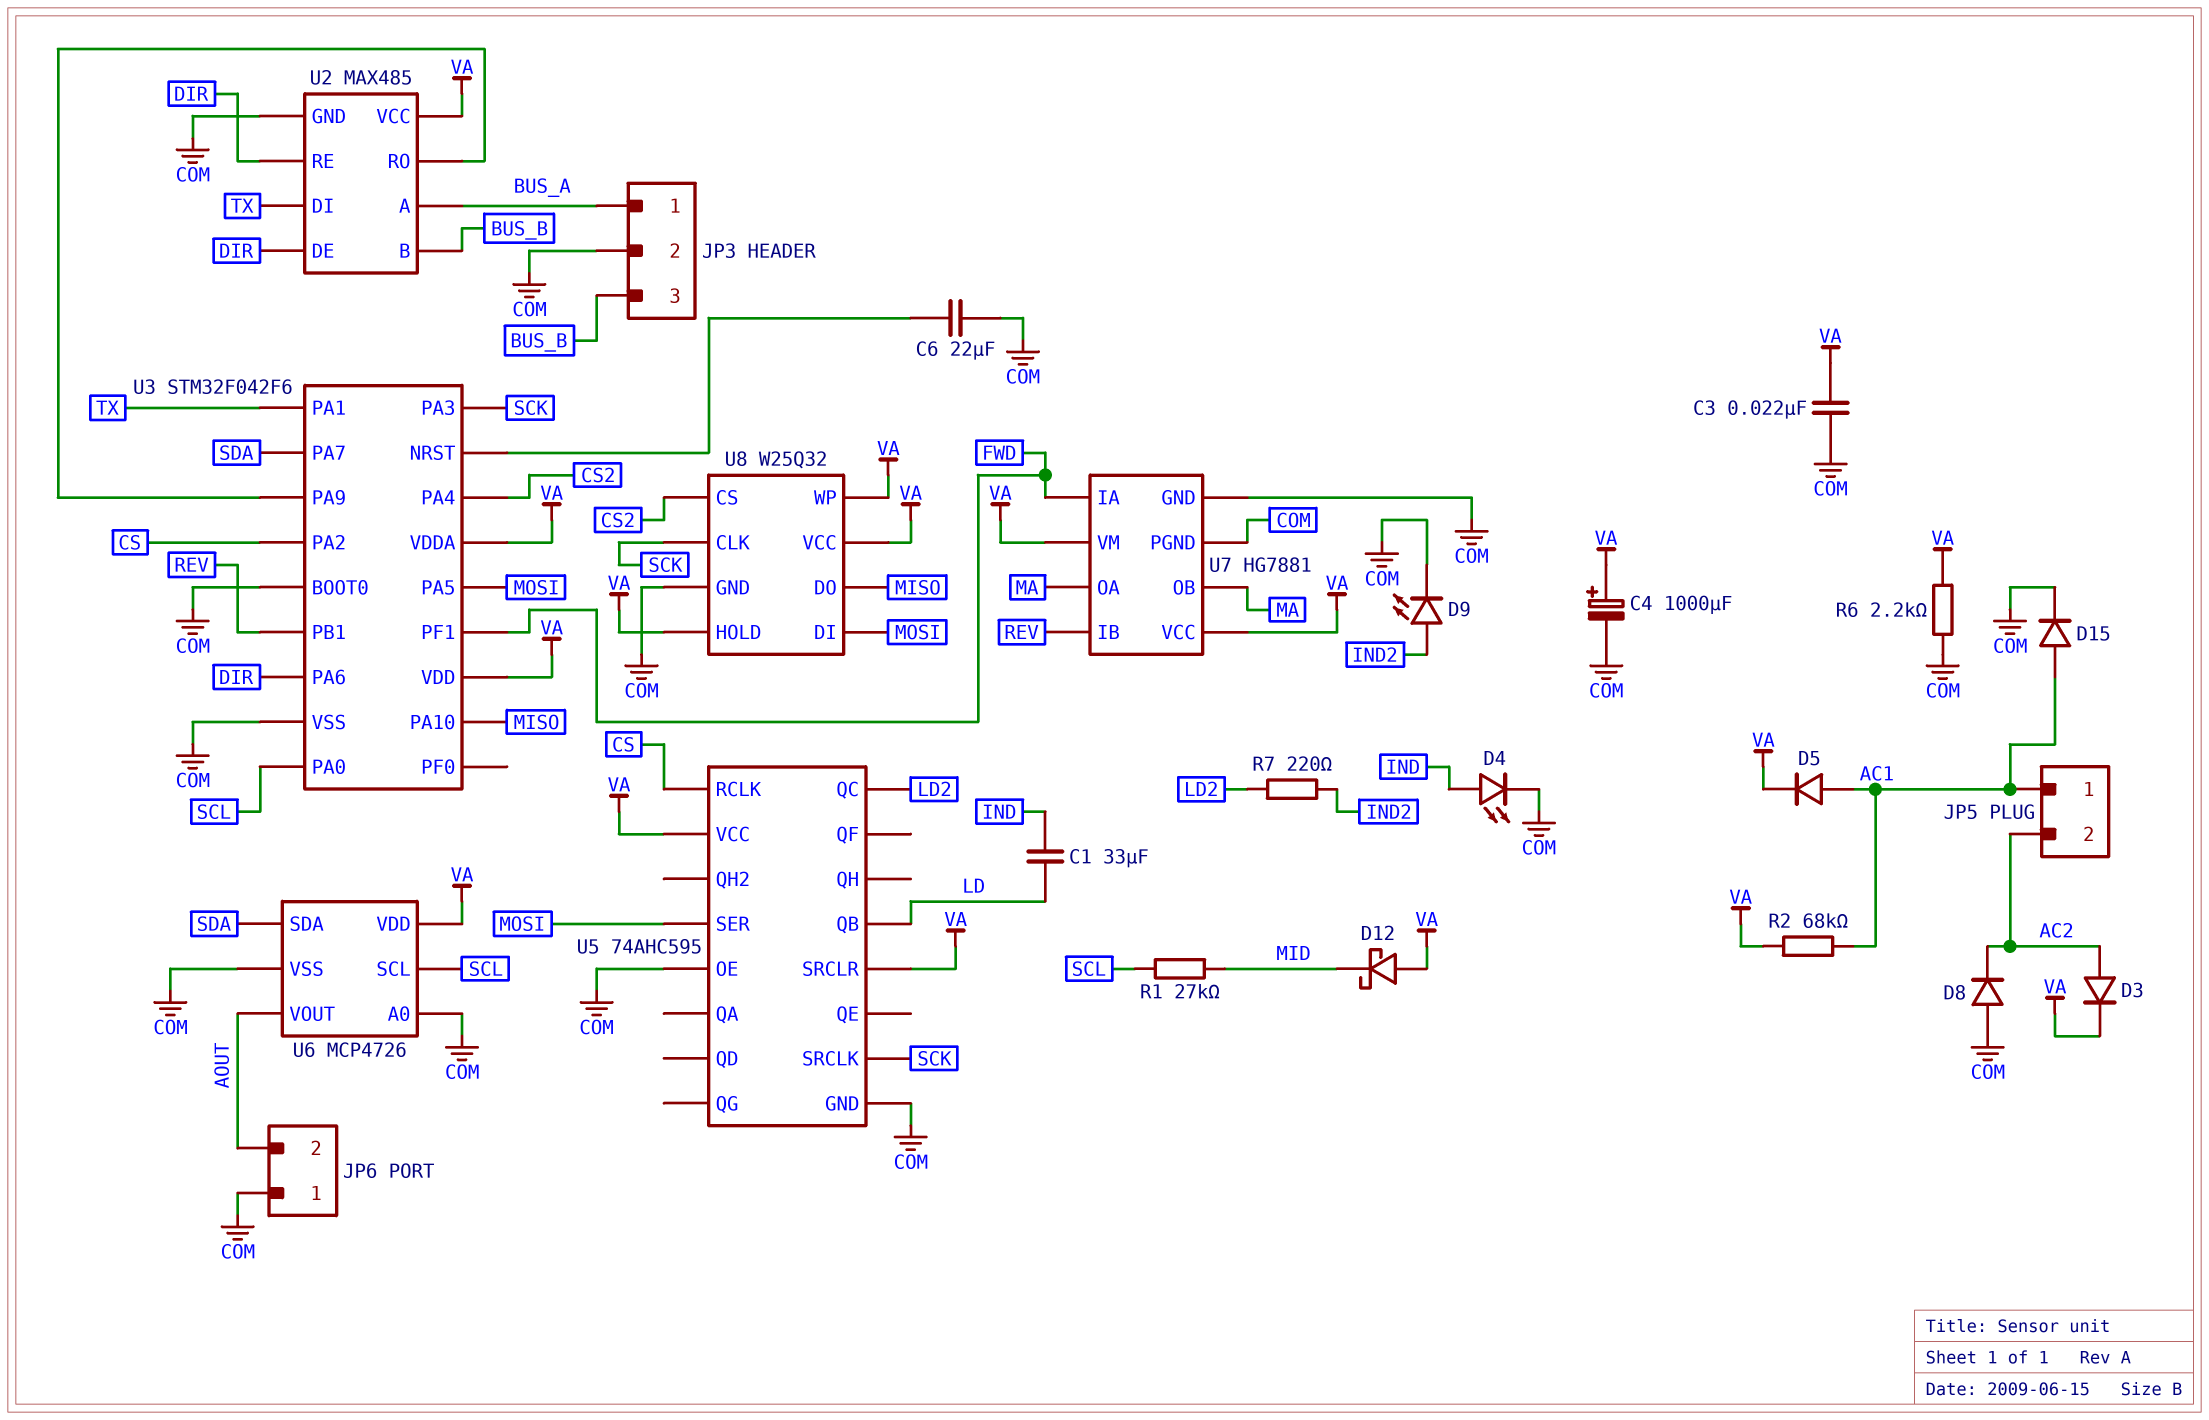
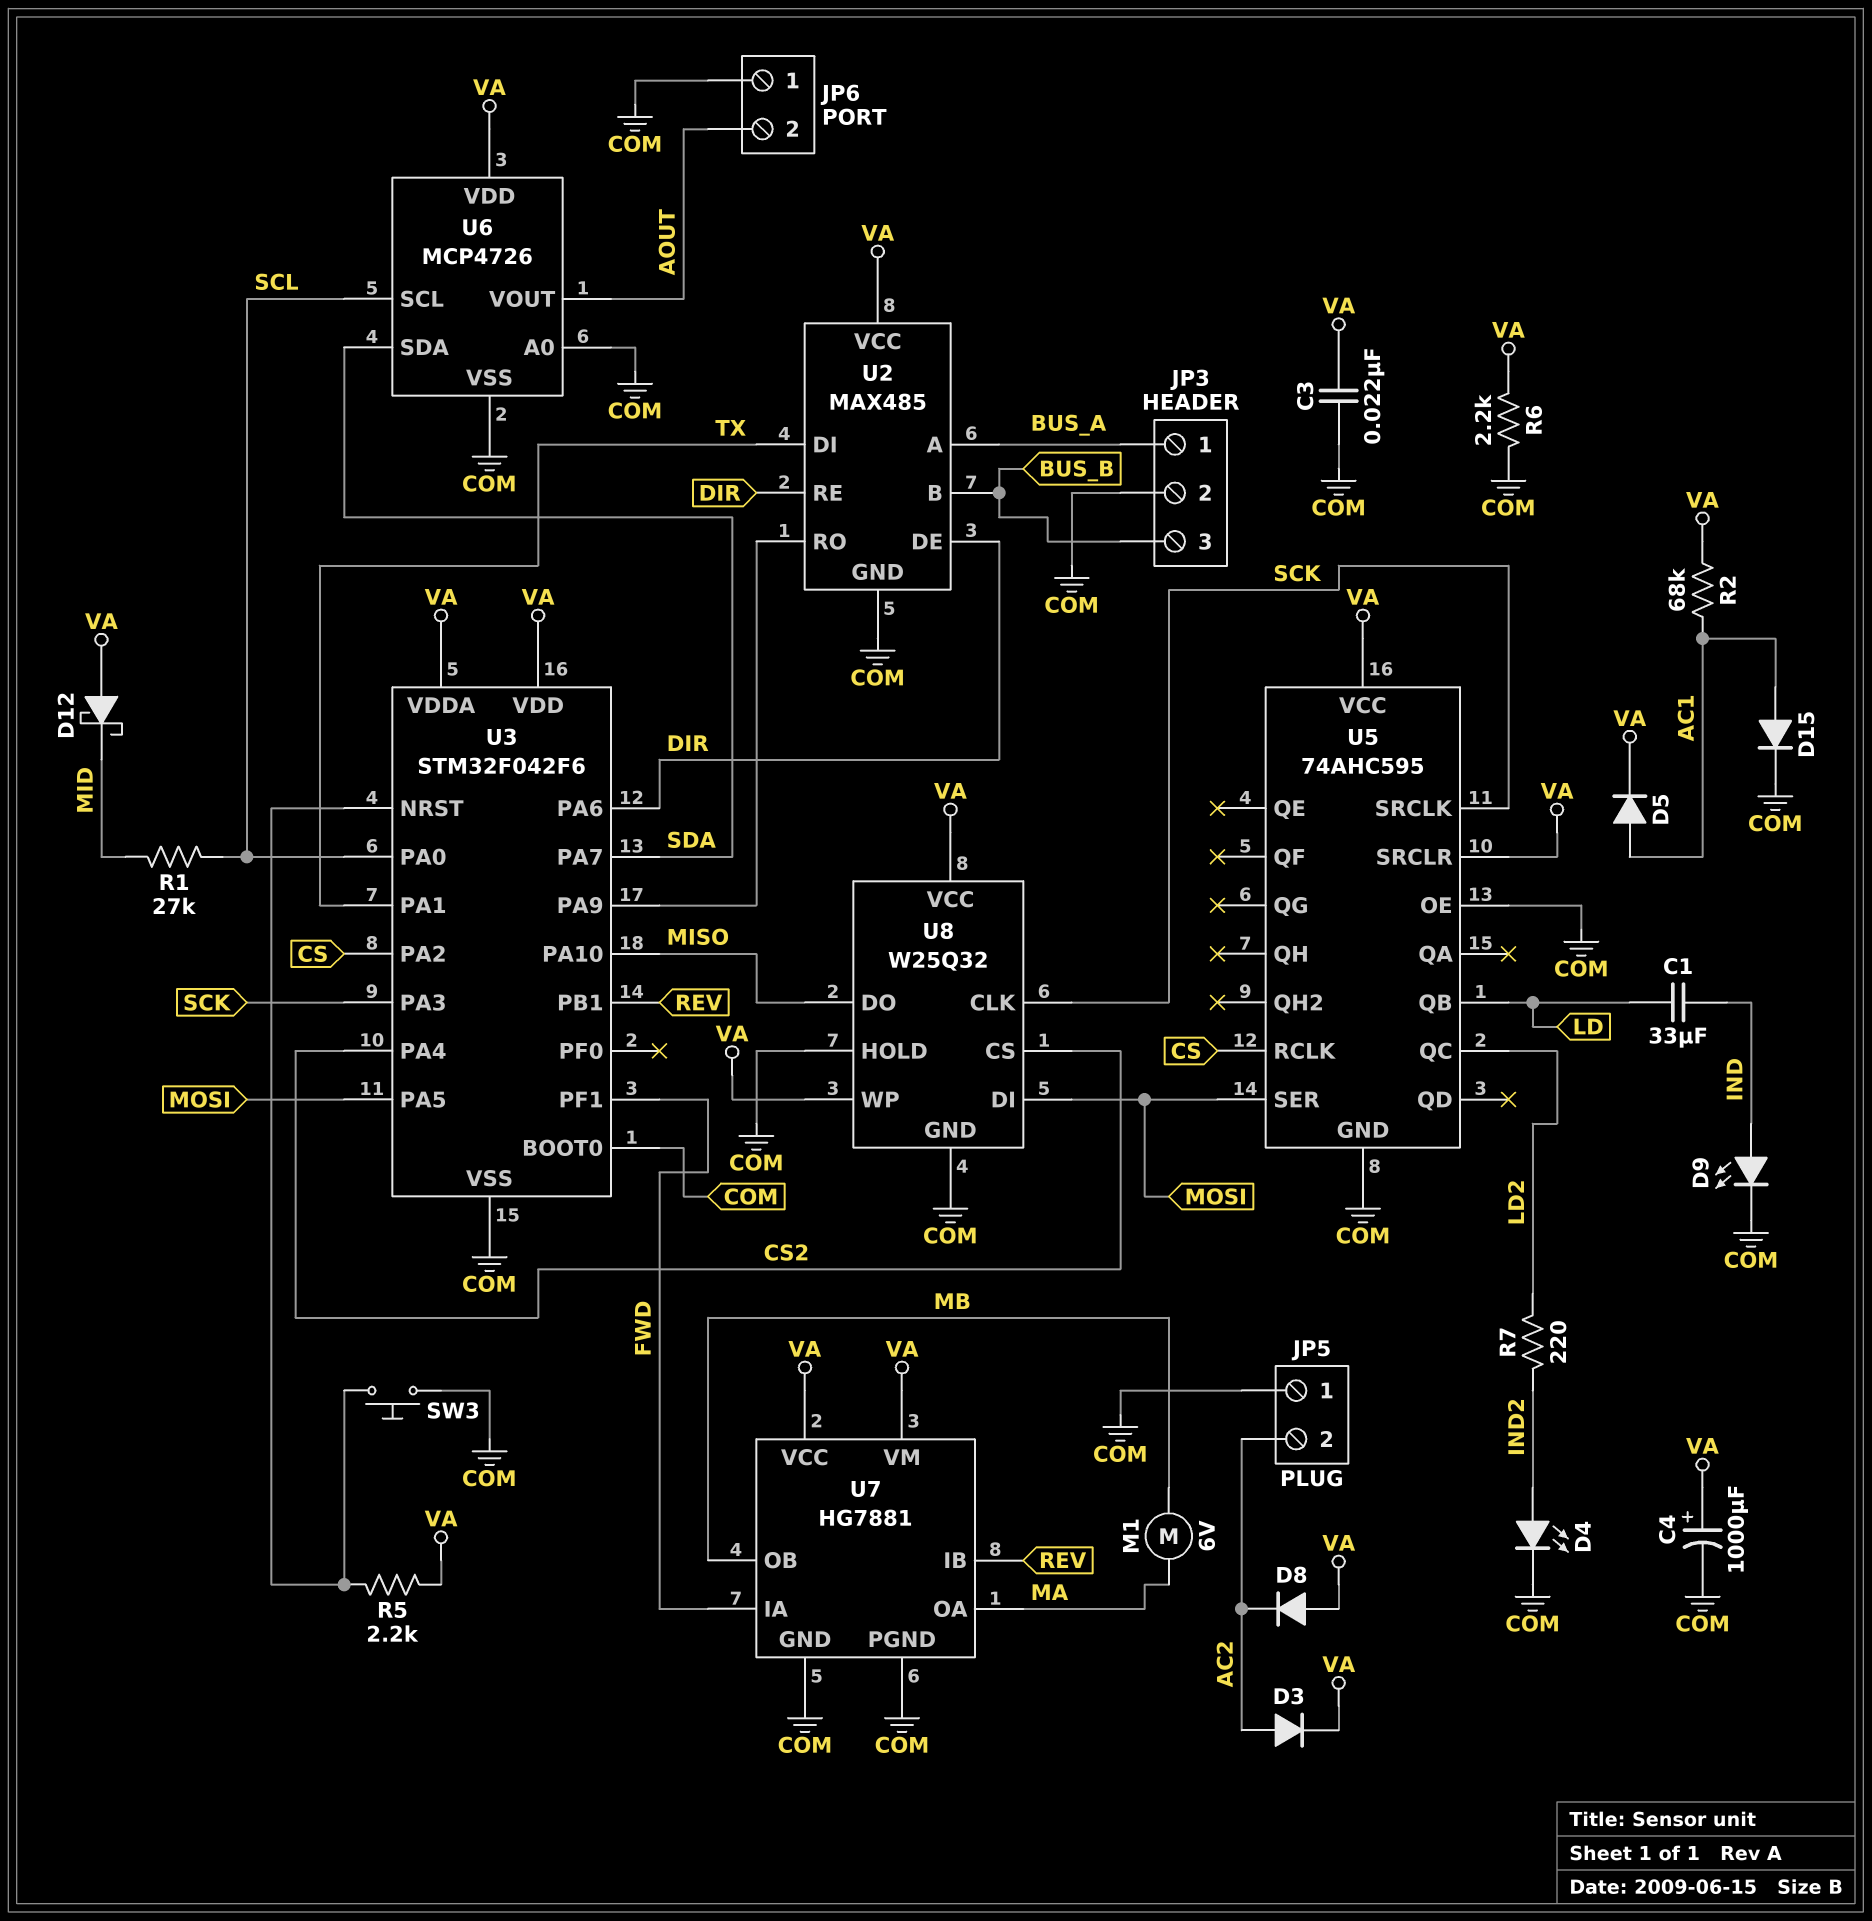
C6: 22uF (COM, U3/NRST) -> none
D4: LED (A IND, K COM) -> LED (A IND2, K COM)
D8: diode (A COM, K AC2) -> diode (A VA, K AC2)
D9: LED (A IND2, K COM) -> LED (A IND, K COM)
JP5 pin 1: AC1 -> COM
M1: none -> motor 6V (MA, MB)
R5: none -> 2.2k (U3/NRST, VA)
SW3: none -> button (COM, U3/NRST)
U7 pin OB: MA -> MB
U8 pin HOLD: VA -> COM

